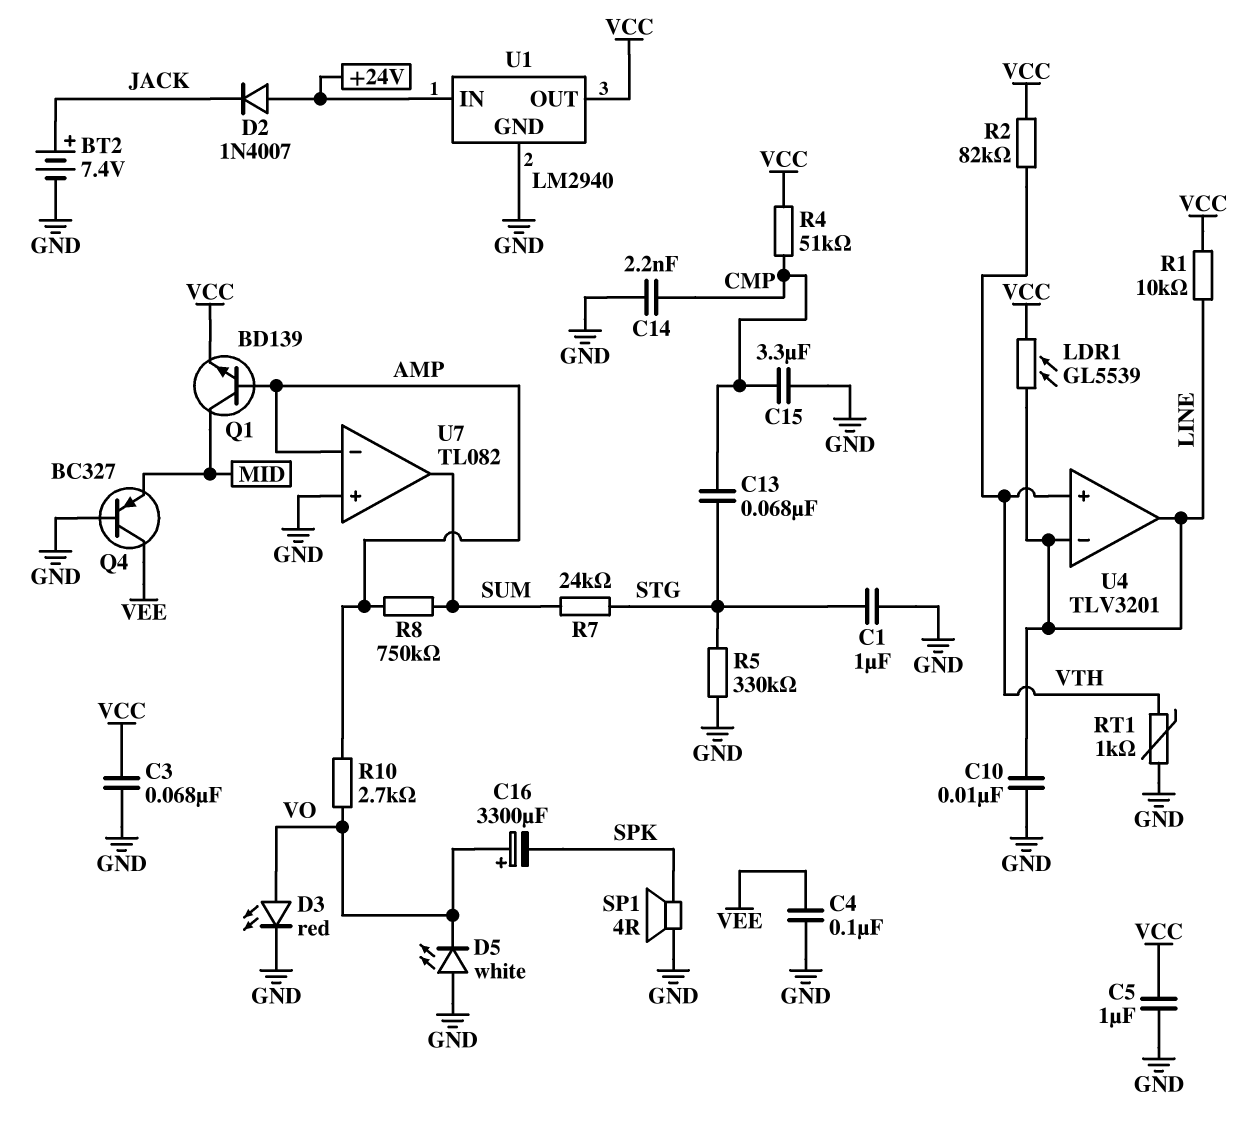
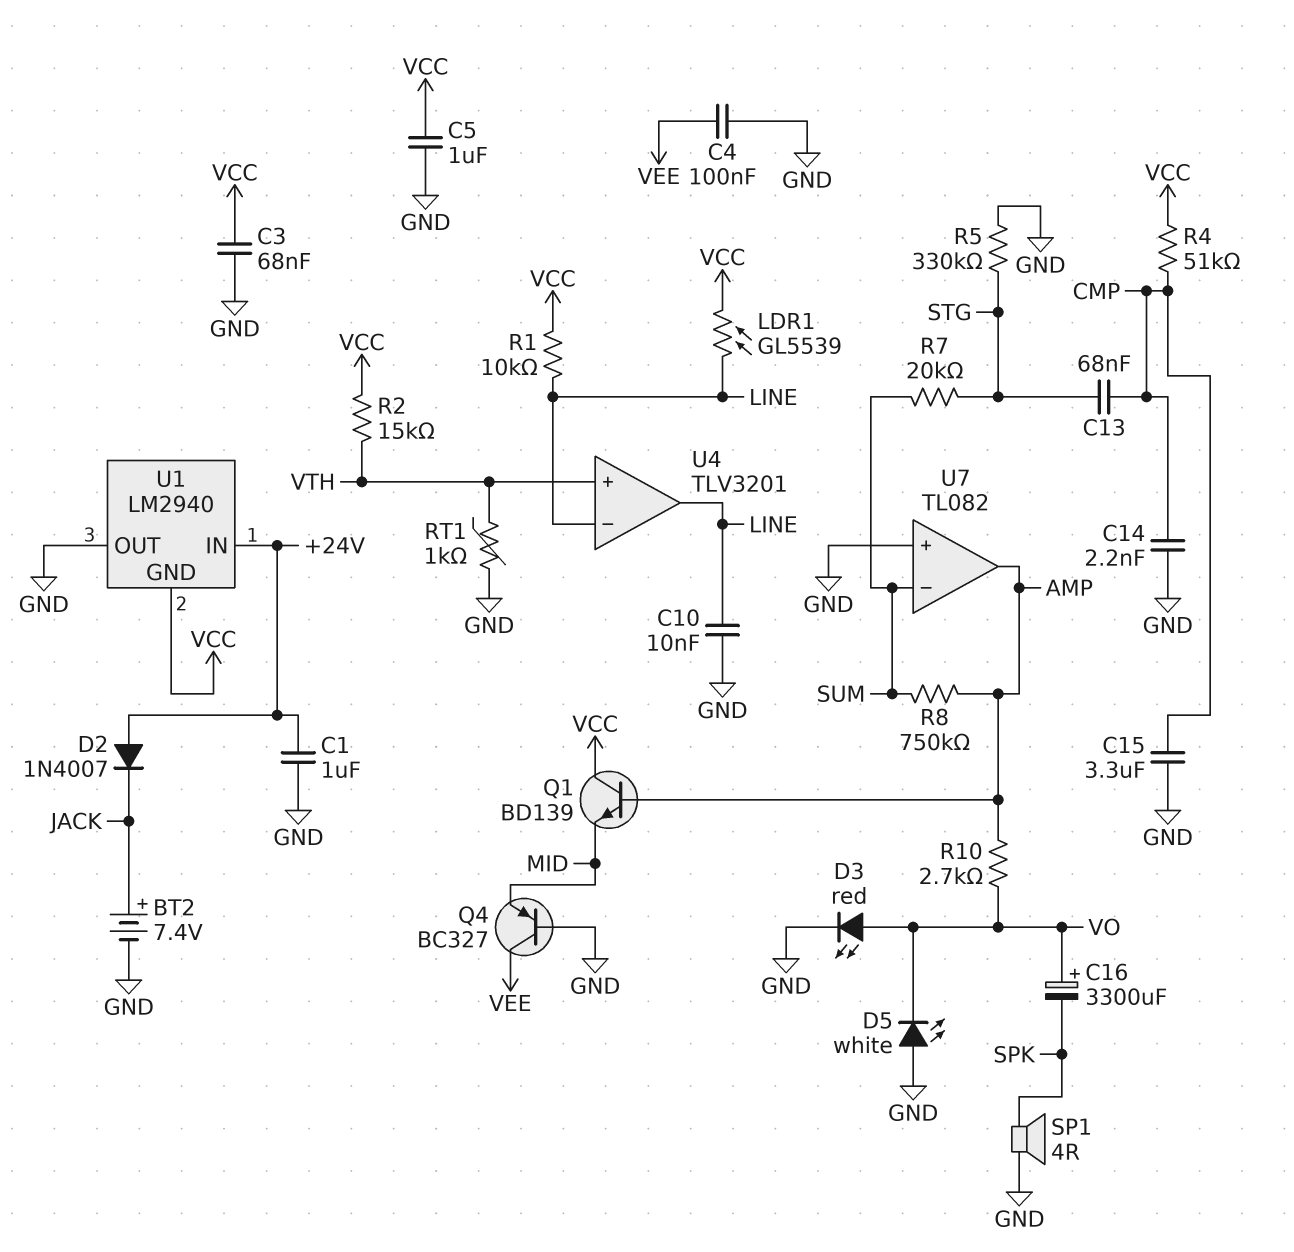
C1: 1uF (GND, STG) -> 1uF (+24V, GND)
Q1: NPN BD139 (B AMP, C MID, E VCC) -> NPN BD139 (B AMP, C VCC, E MID)
R2: 82k (VCC, VTH) -> 15k (VCC, VTH)
R7: 24k (STG, SUM) -> 20k (STG, SUM)
U1 pin GND: GND -> VCC
U1 pin OUT: VCC -> GND
U7 pin in-: AMP -> SUM
U7 pin out: SUM -> AMP

